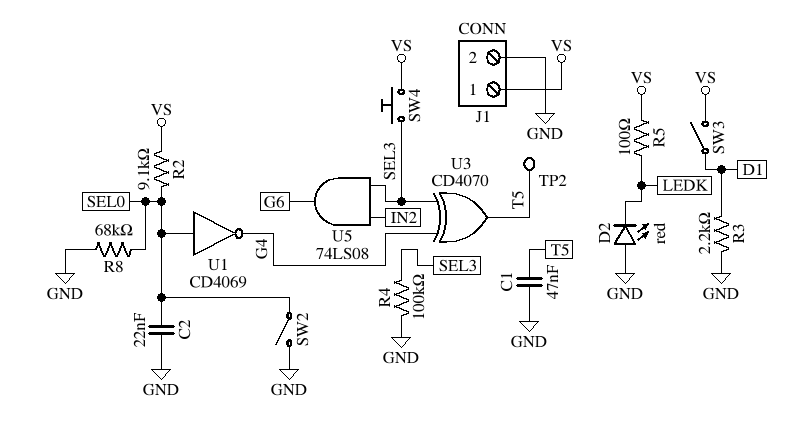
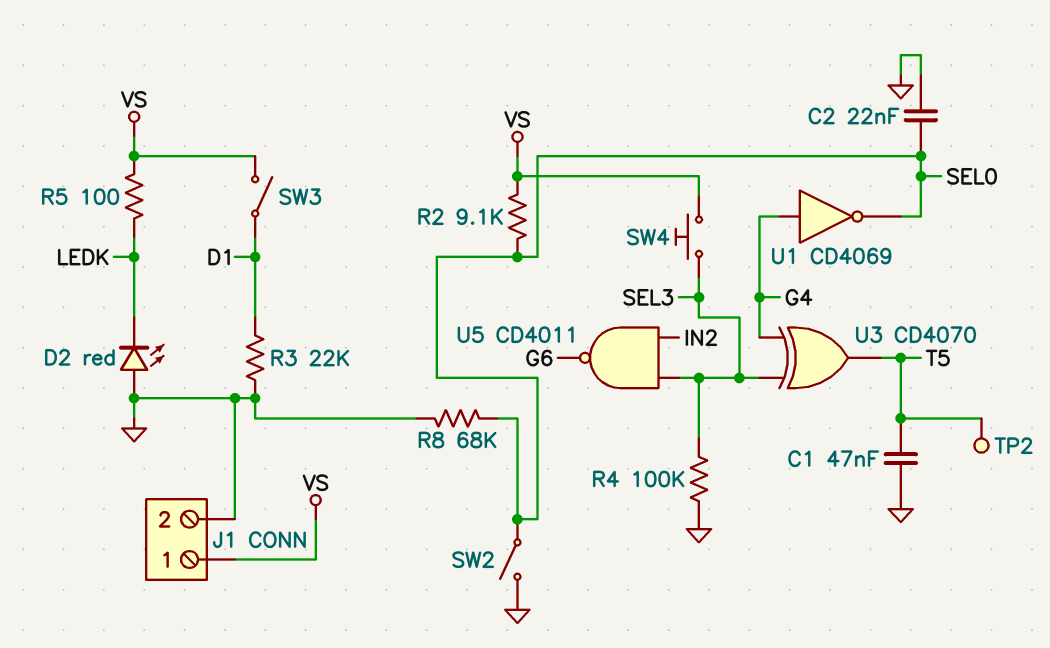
R3: 2.2k (D1, GND) -> 22k (D1, GND)
U1: NOT CD4069 (in SEL0, out G4) -> NOT CD4069 (in G4, out SEL0)
U5: AND 74LS08 (in IN2, in SEL3, out G6) -> NAND CD4011 (in IN2, in SEL3, out G6)

